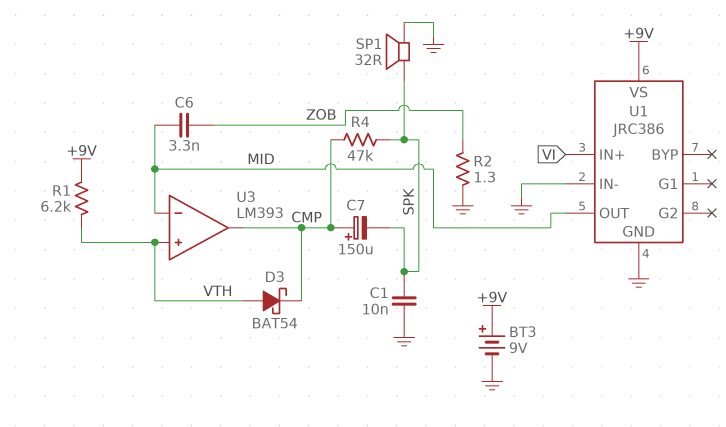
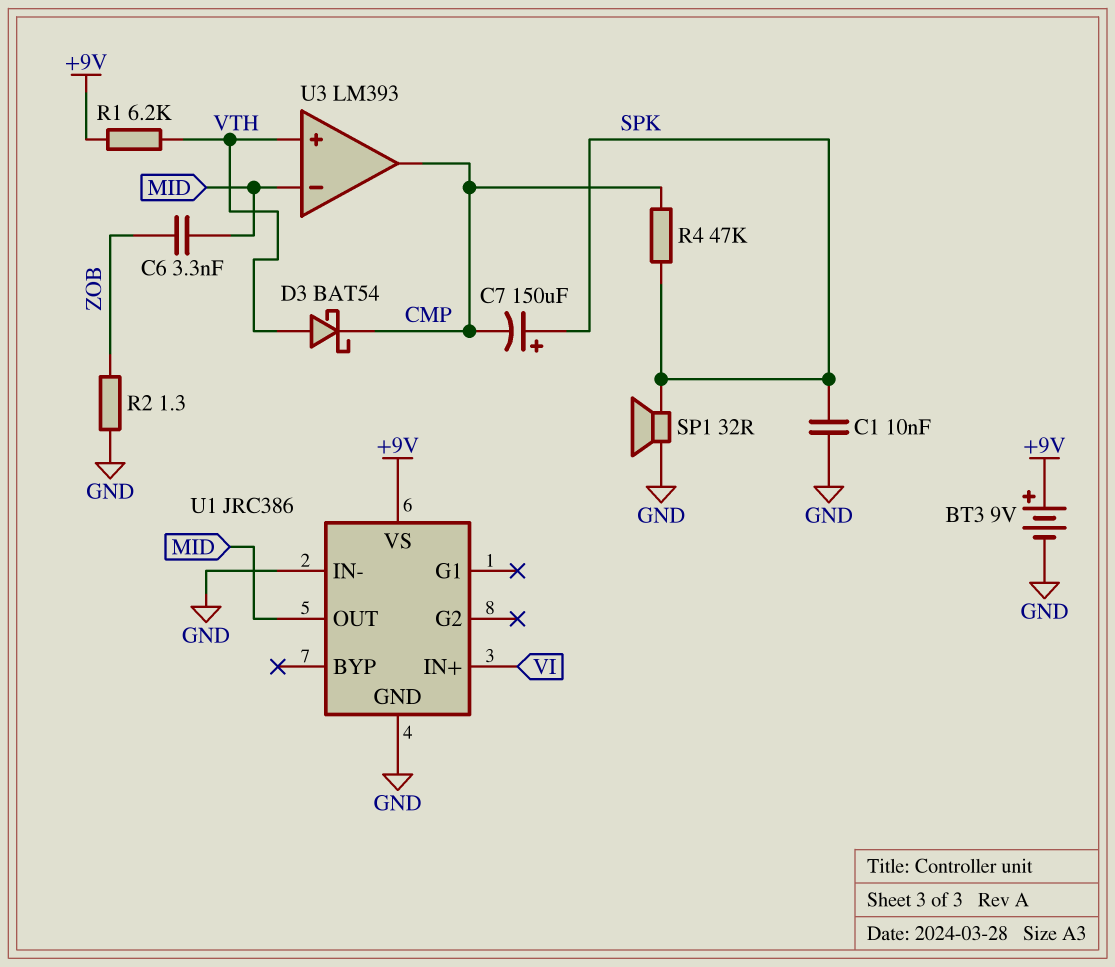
C7: 150uF (plus CMP, minus SPK) -> 150uF (plus SPK, minus CMP)

